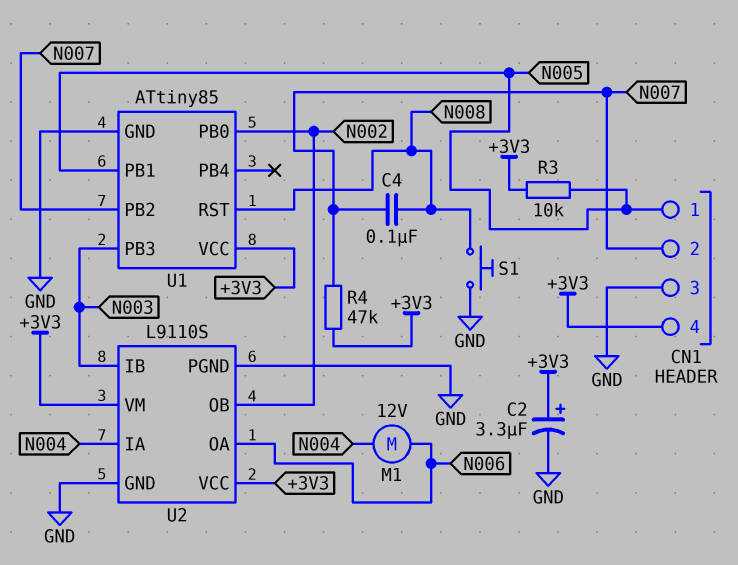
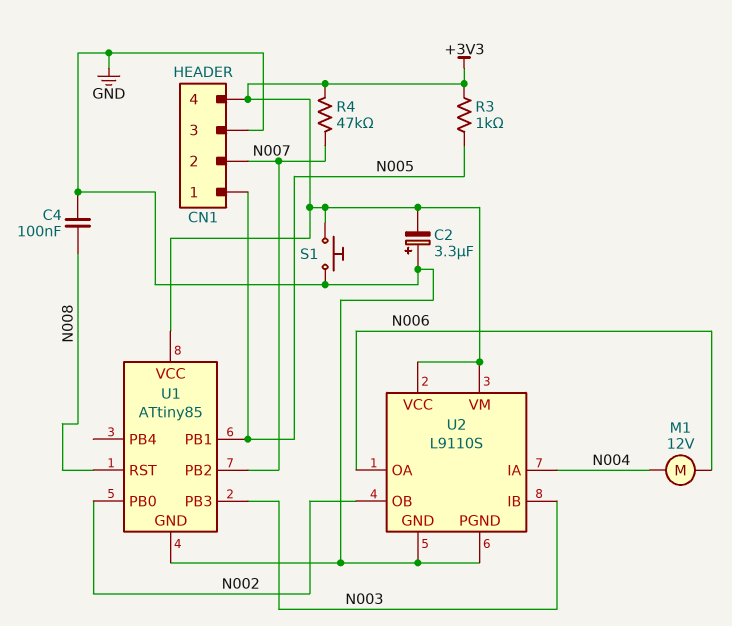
C2: 3.3uF (plus +3V3, minus GND) -> 3.3uF (plus GND, minus +3V3)
C4: 100nF (N007, N008) -> 100nF (GND, N008)
R3: 10k (+3V3, N005) -> 1k (+3V3, N005)
S1: button (GND, N008) -> button (+3V3, GND)

